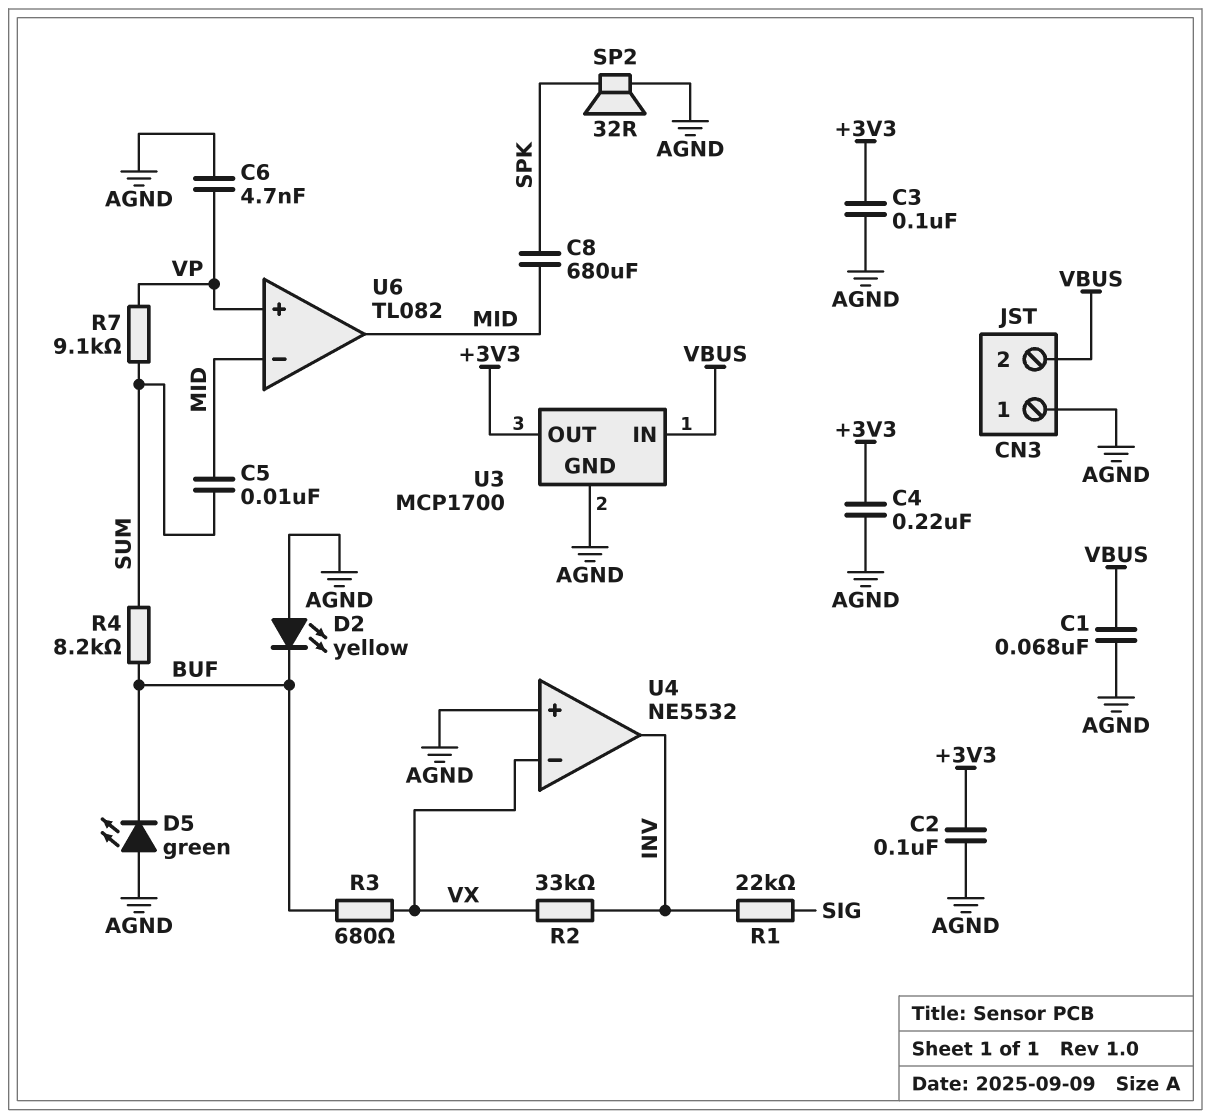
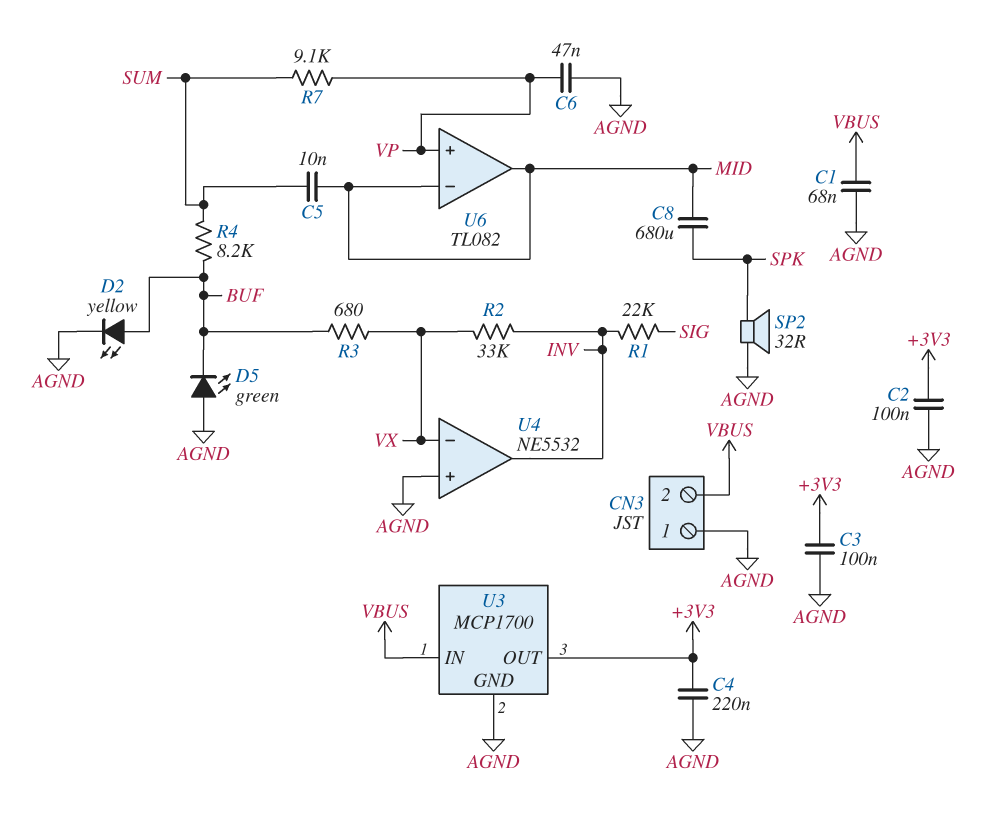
C6: 4.7nF (AGND, VP) -> 47nF (AGND, VP)
D2: LED yellow (A AGND, K BUF) -> LED yellow (A BUF, K AGND)

